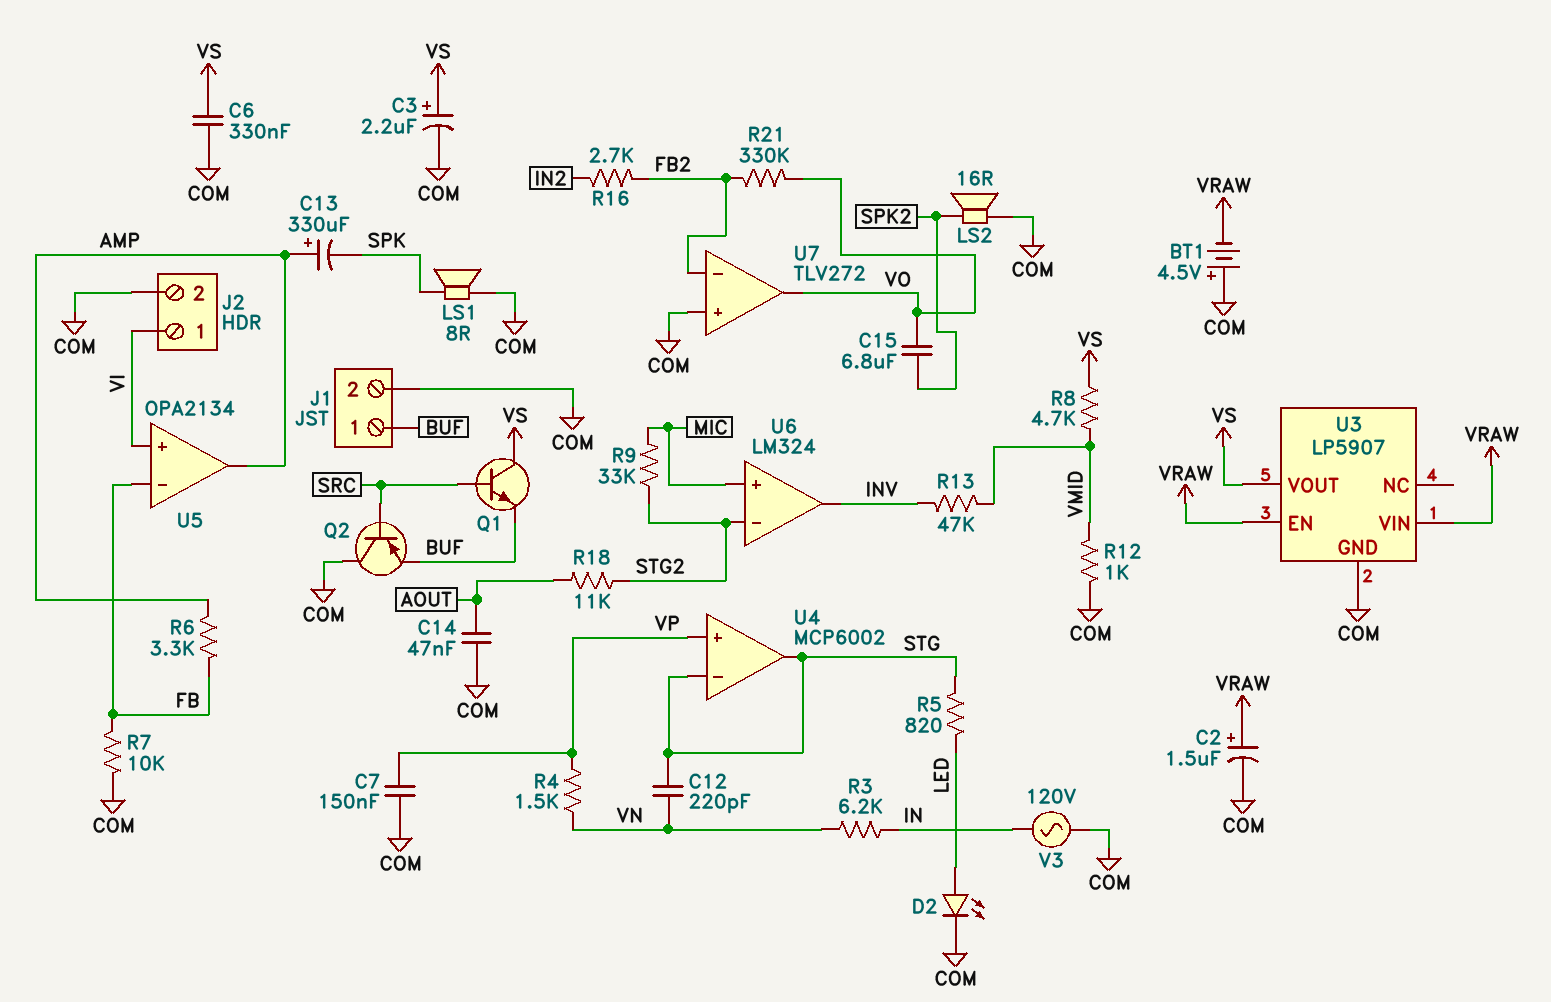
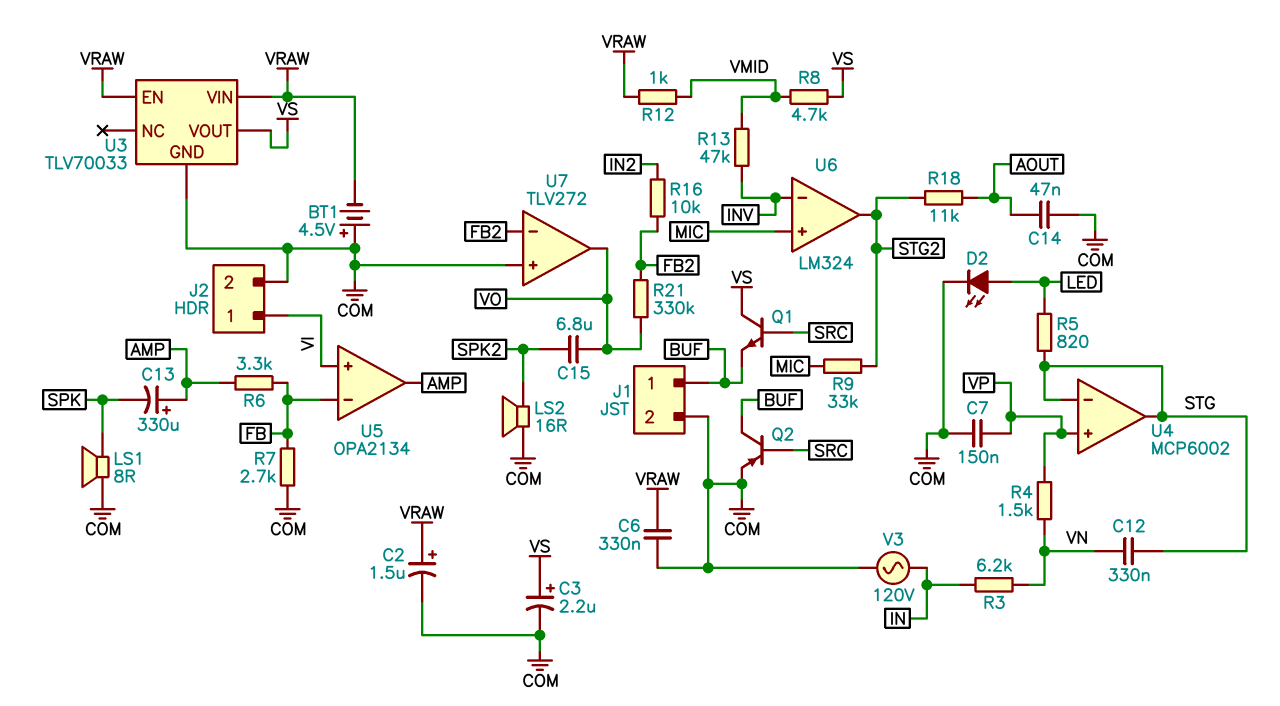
C6: 330nF (COM, VS) -> 330nF (COM, VRAW)
C12: 220pF (STG, VN) -> 330nF (STG, VN)
Q2: PNP (B SRC, C COM, E BUF) -> PNP (B SRC, C BUF, E COM)
R7: 10k (COM, FB) -> 2.7k (COM, FB)
R12: 1k (COM, VMID) -> 1k (VMID, VRAW)
R16: 2.7k (FB2, IN2) -> 10k (FB2, IN2)
U3: LP5907 -> TLV70033
U6 pin in-: STG2 -> INV
U6 pin out: INV -> STG2

